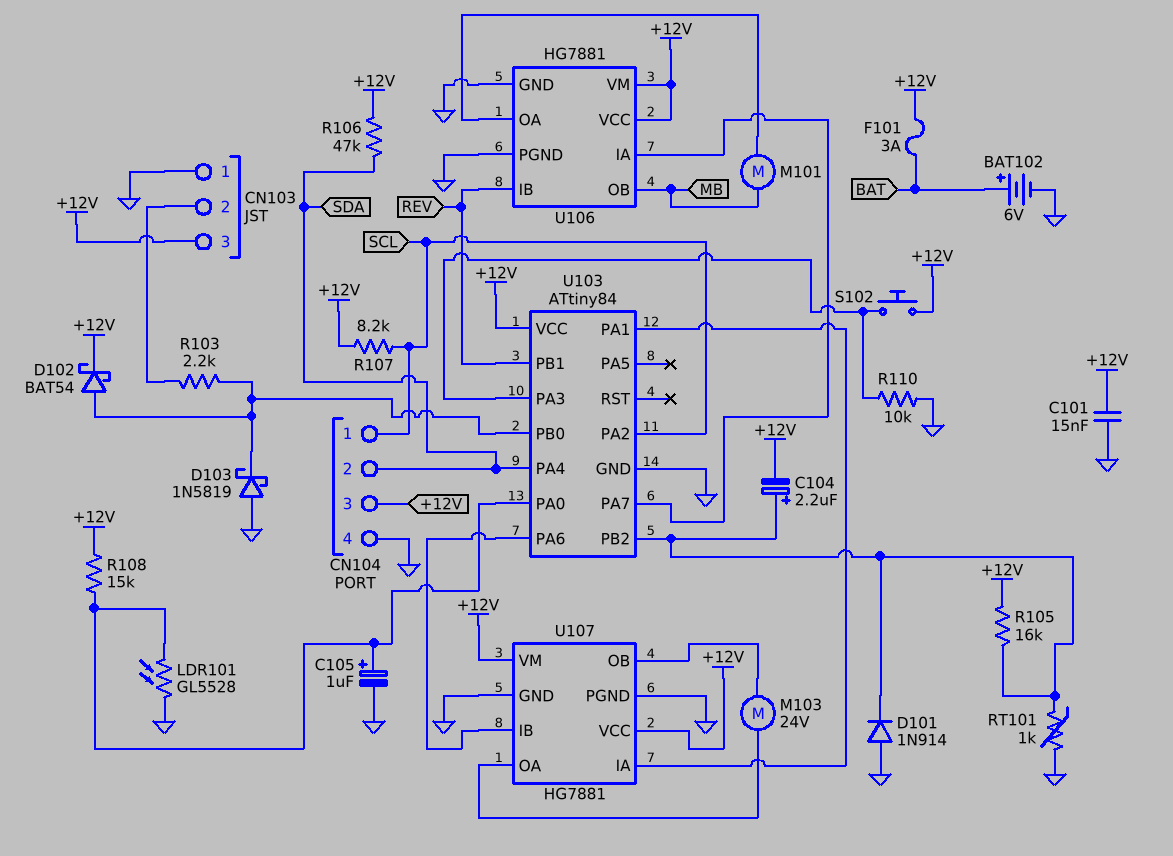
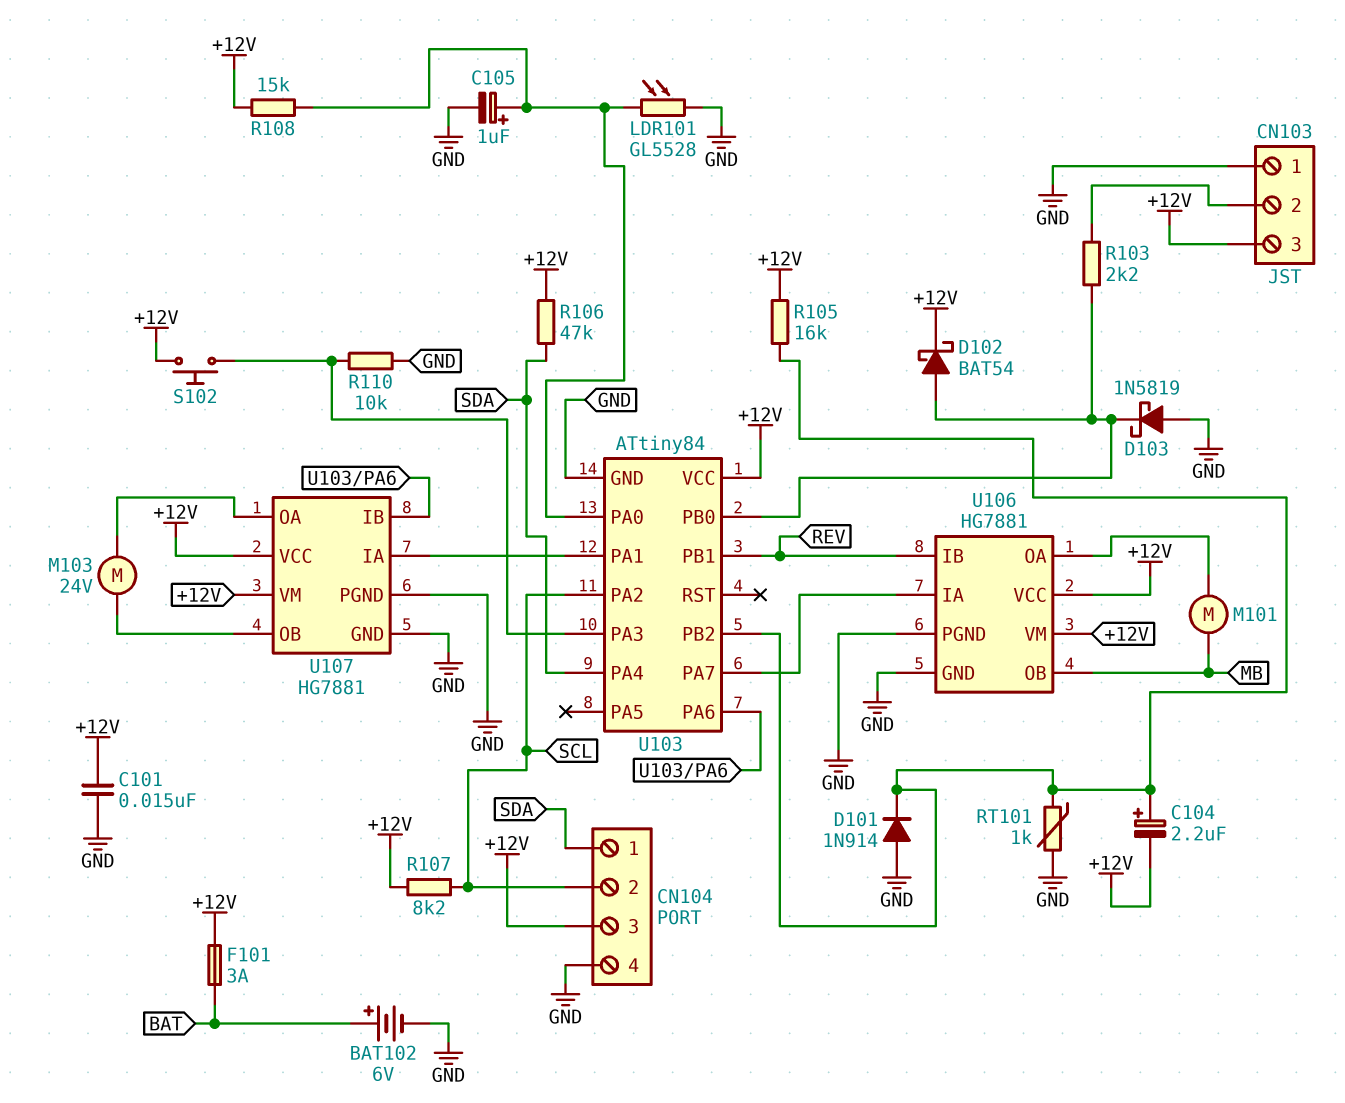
CN104 pin 1: SCL -> SDA
CN104 pin 2: SDA -> SCL

